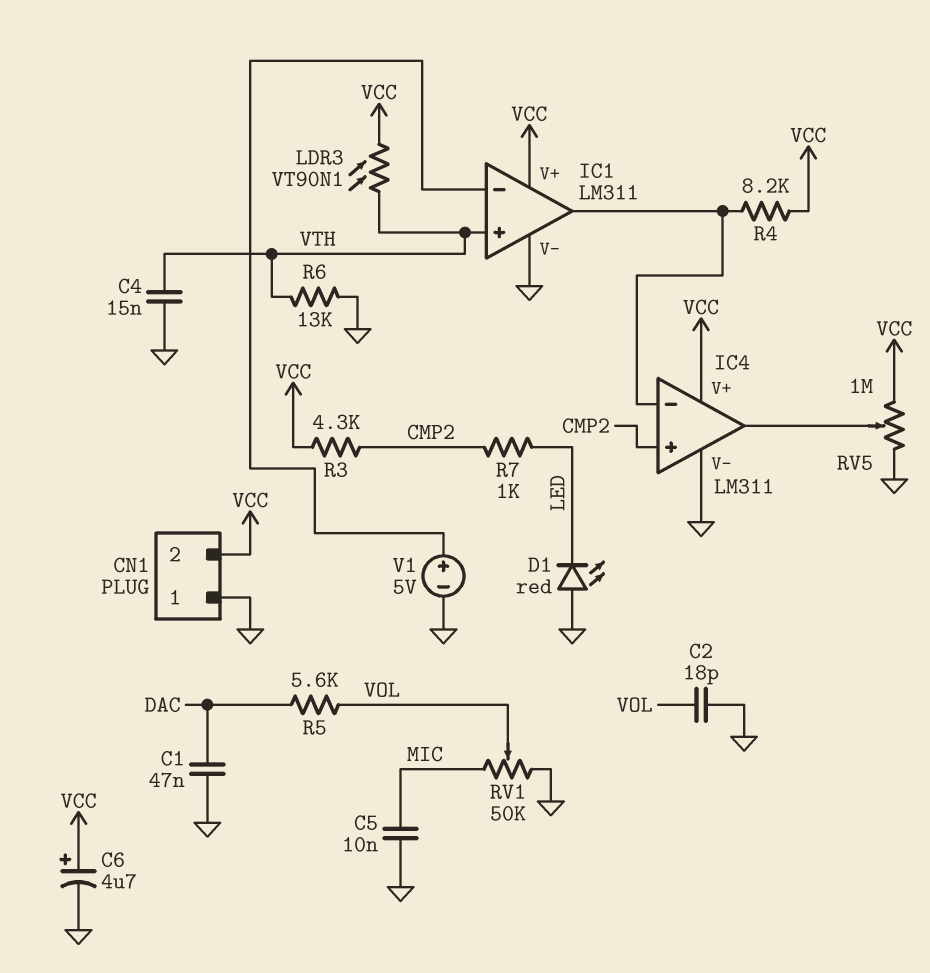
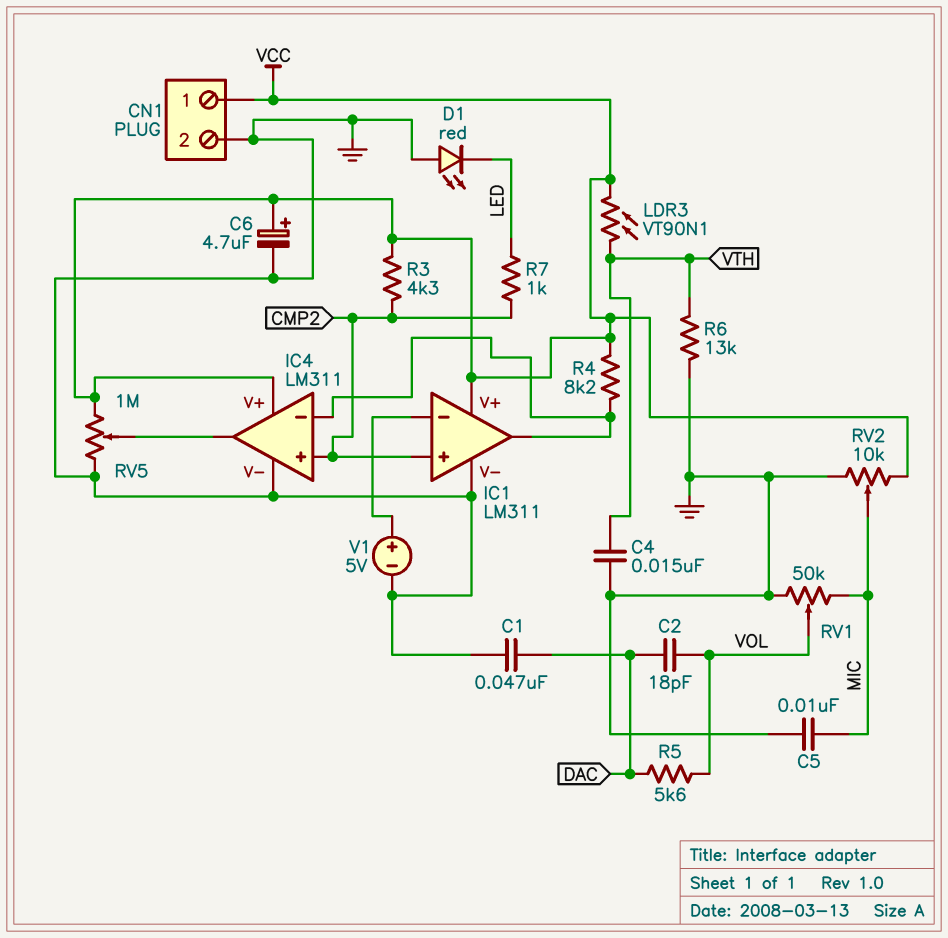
C2: 18pF (GND, VOL) -> 18pF (DAC, VOL)
CN1 pin 1: GND -> VCC
CN1 pin 2: VCC -> GND
IC1 pin in+: VTH -> CMP2
RV2: none -> 10k (GND, VCC, wiper MIC)

